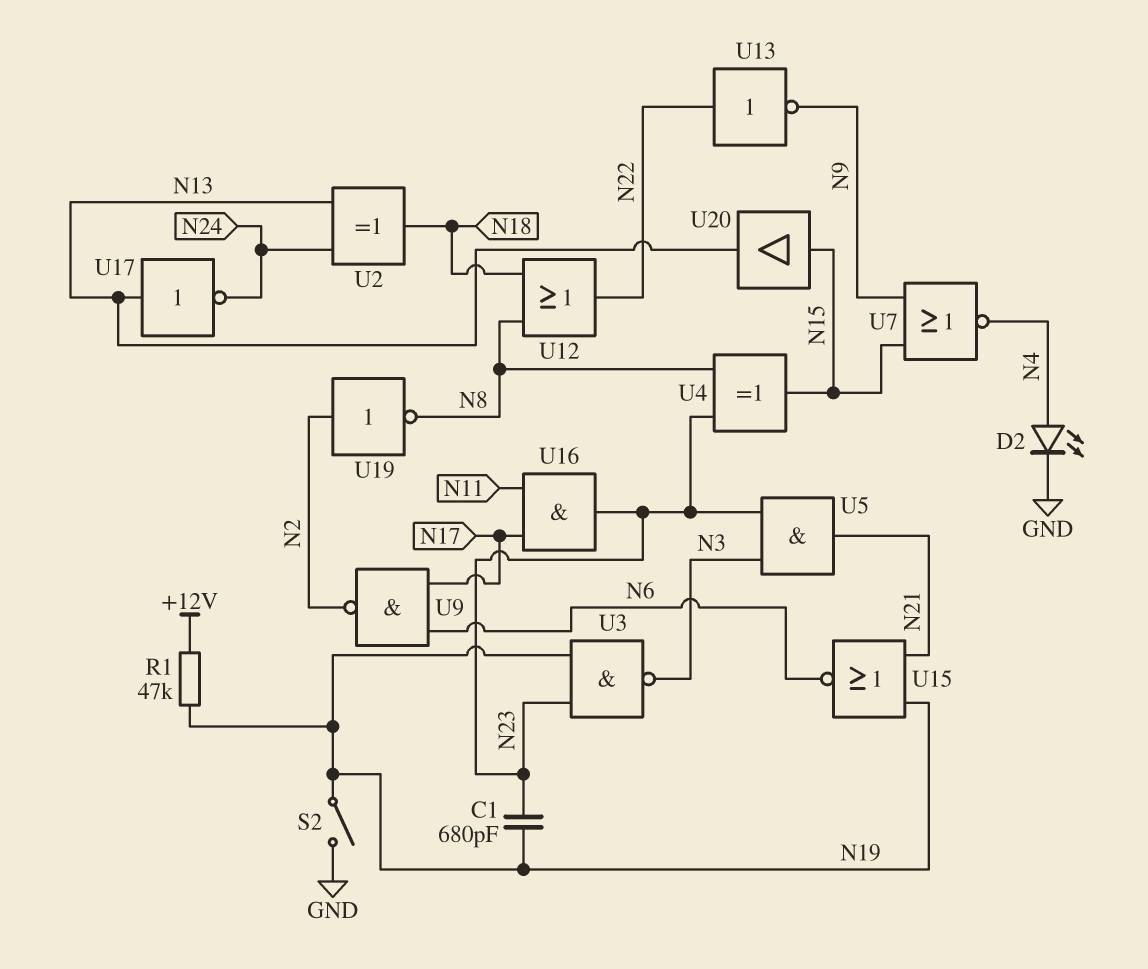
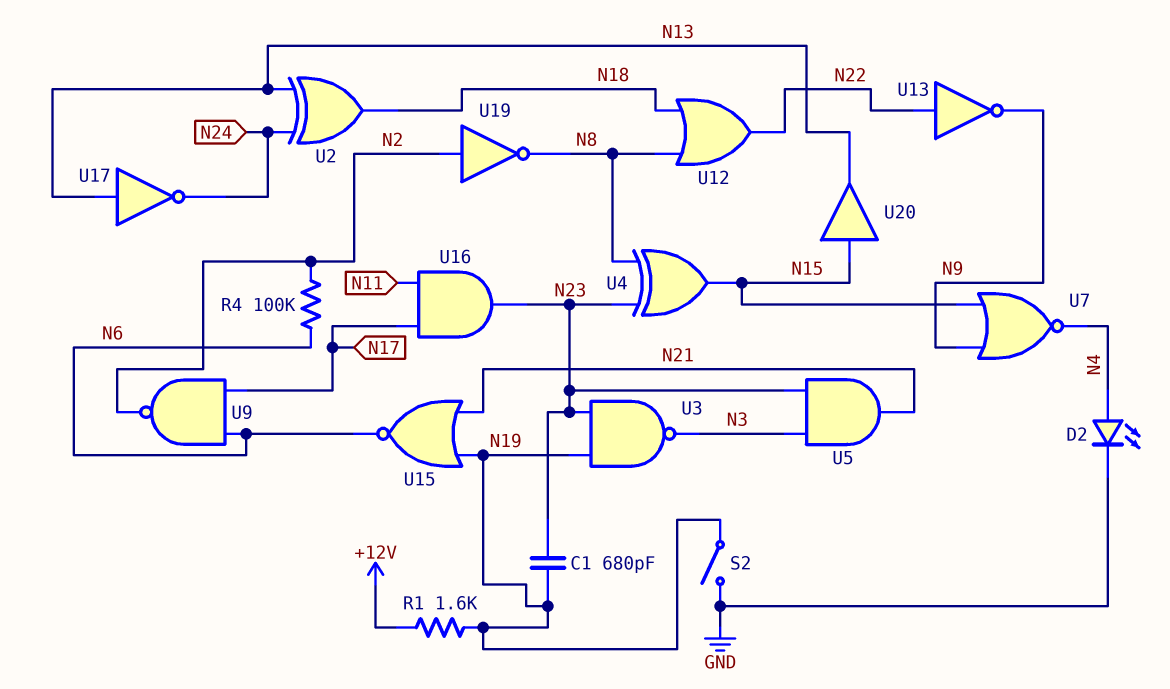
R1: 47k (+12V, N19) -> 1.6k (+12V, N19)
R4: none -> 100k (N2, N6)

